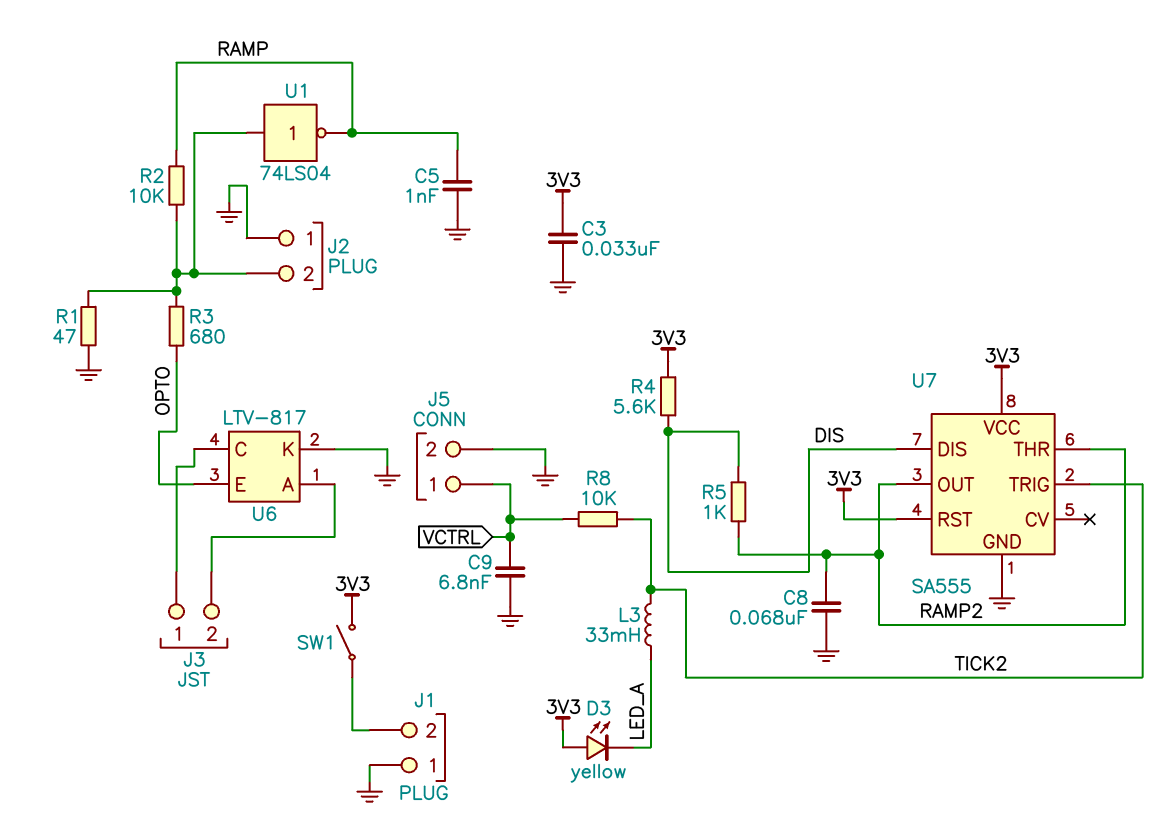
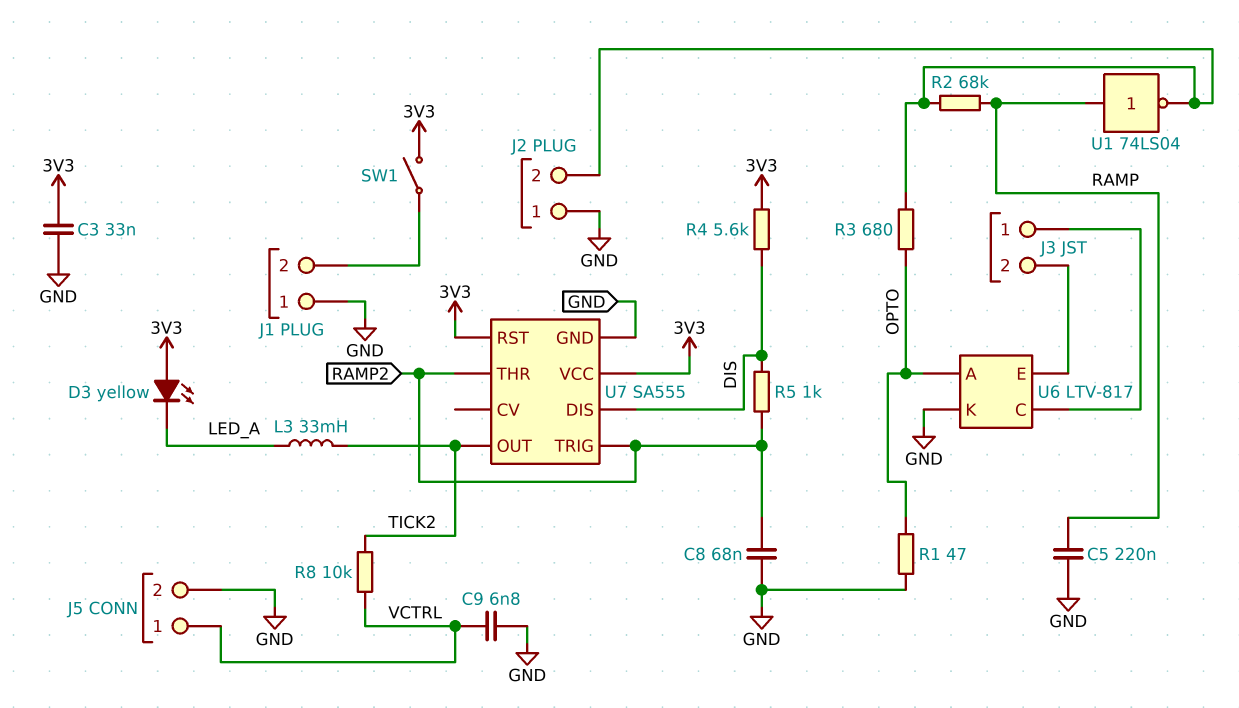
C5: 1nF (GND, RAMP) -> 220nF (GND, RAMP)
R1: 47 (GND, J2/2) -> 47 (GND, OPTO)
R2: 10k (J2/2, RAMP) -> 68k (J2/2, RAMP)
U1: NOT 74LS04 (in J2/2, out RAMP) -> NOT 74LS04 (in RAMP, out J2/2)
U6 pin A: J3/2 -> OPTO
U6 pin E: OPTO -> J3/2
U7 pin OUT: RAMP2 -> TICK2
U7 pin TRIG: TICK2 -> RAMP2

